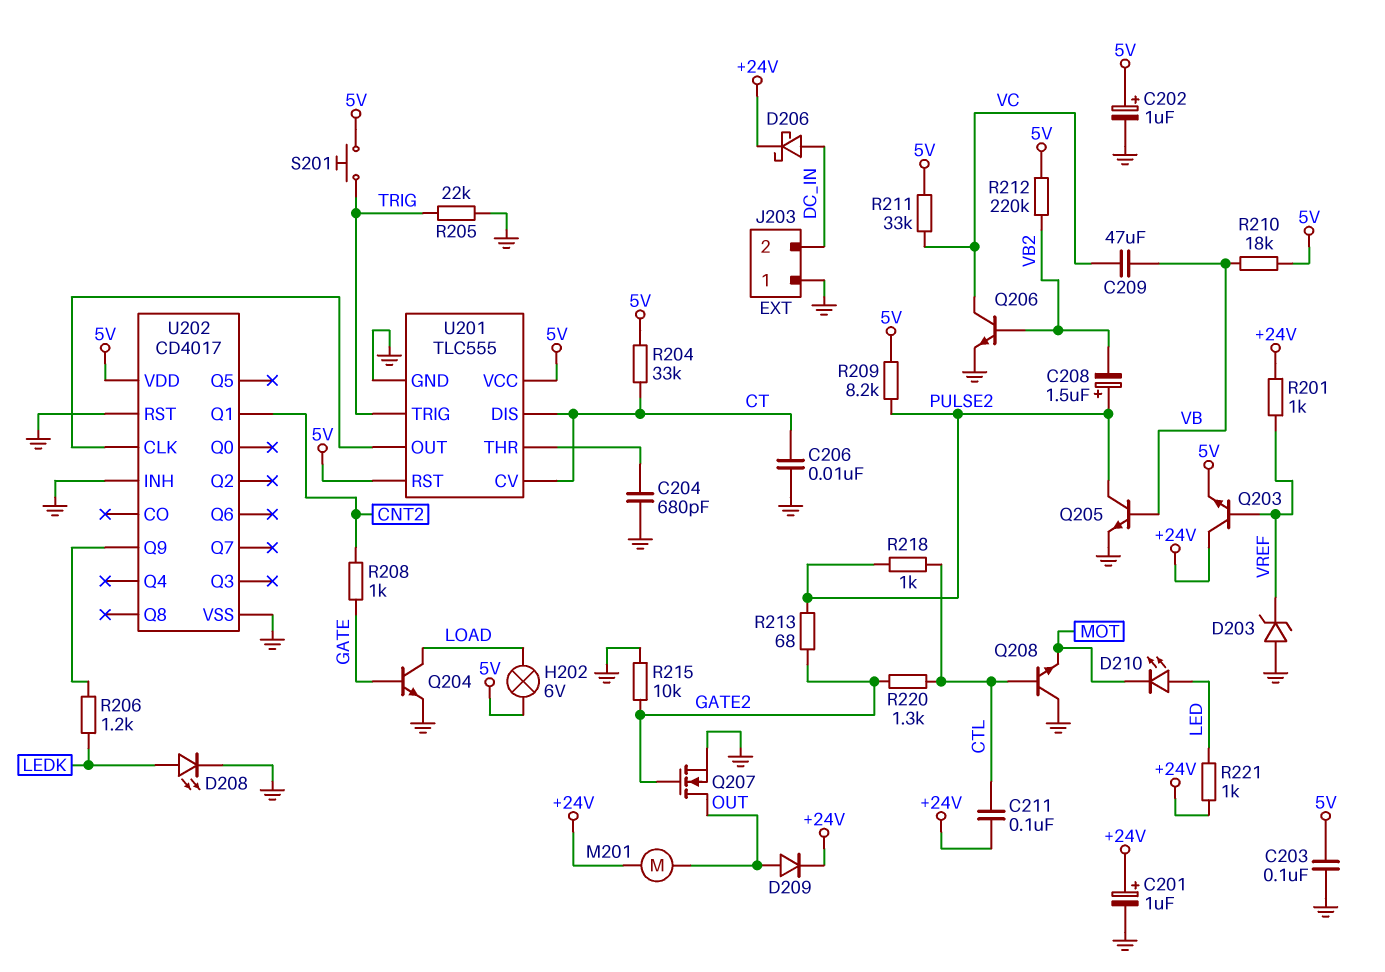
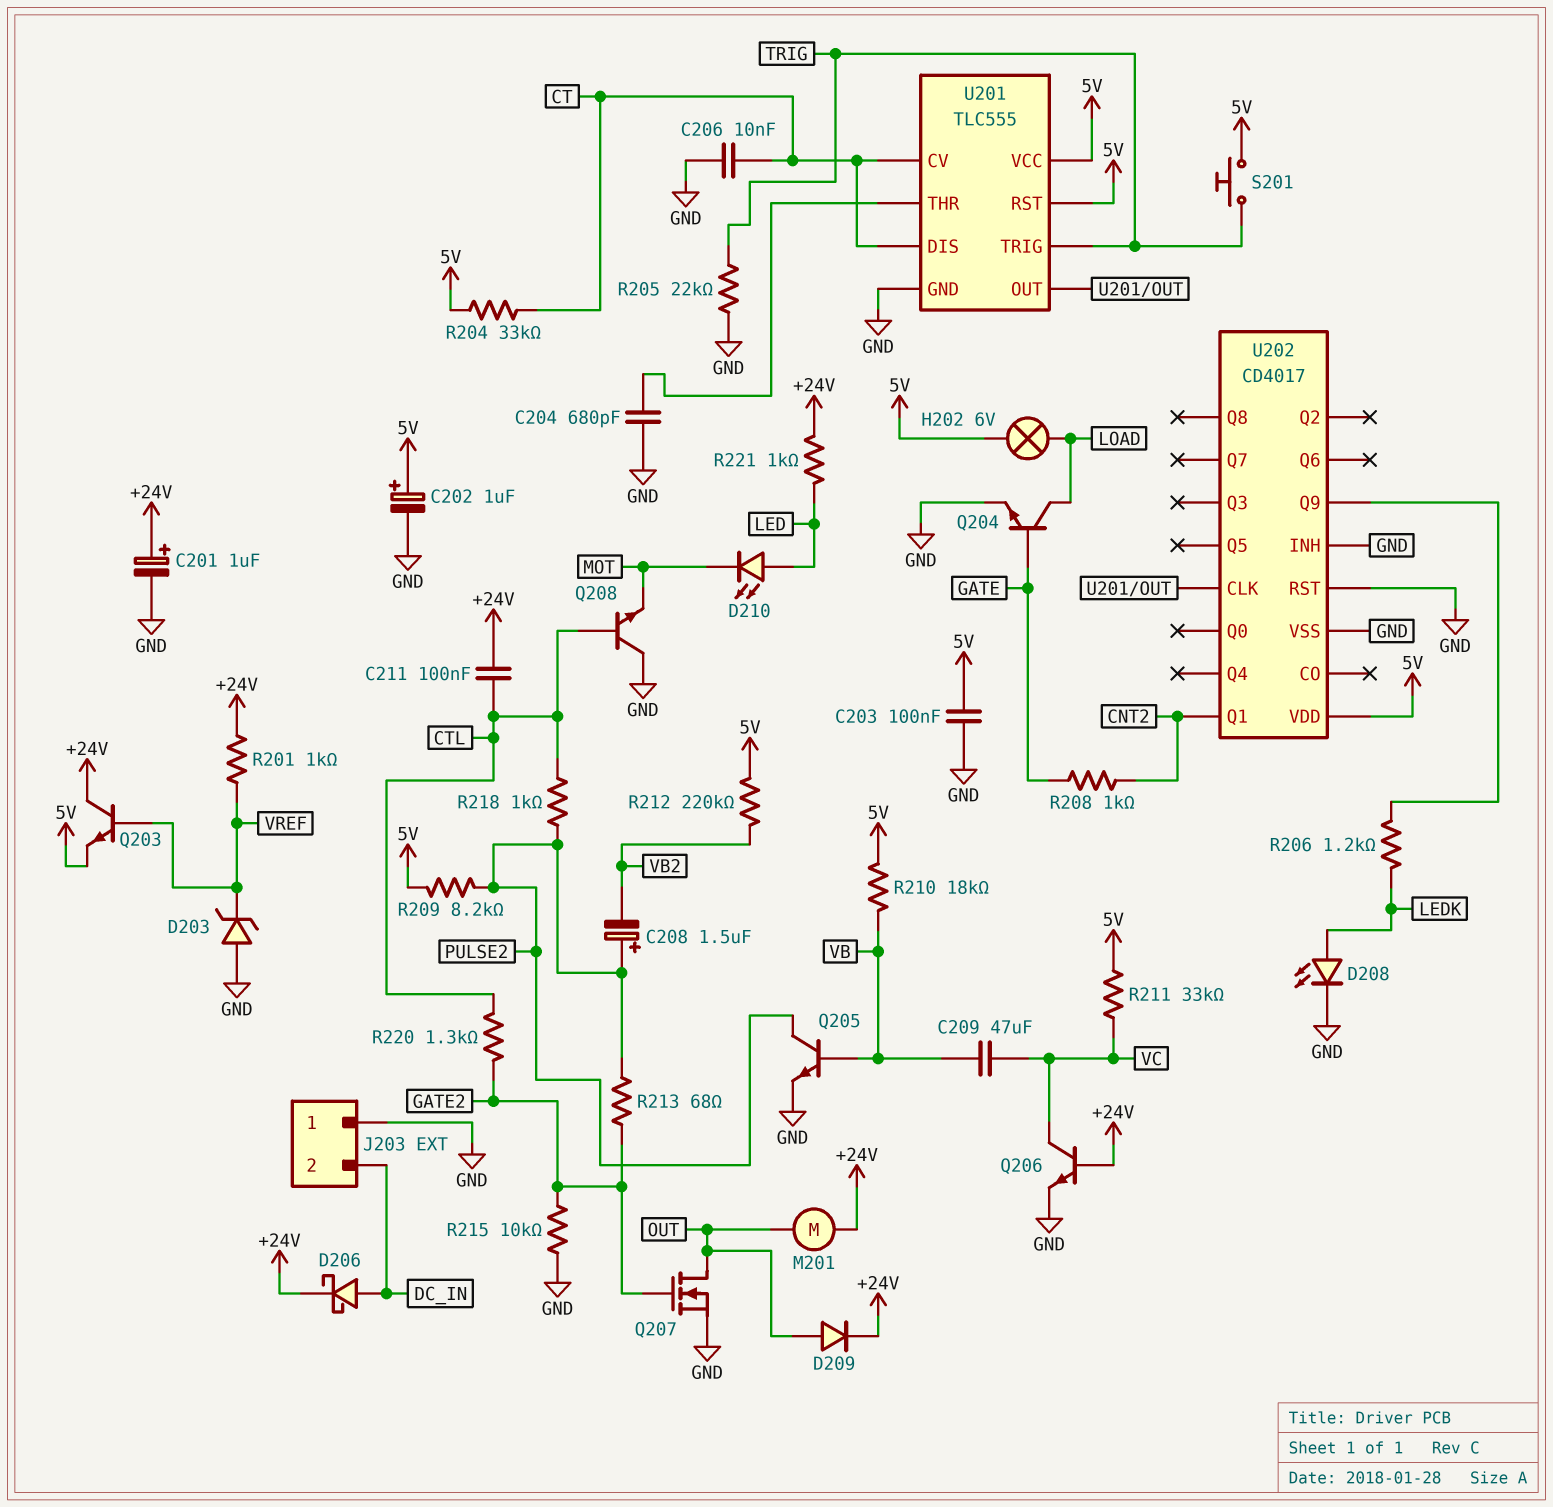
Q206: NPN (B VB2, C VC, E GND) -> NPN (B +24V, C VC, E GND)

